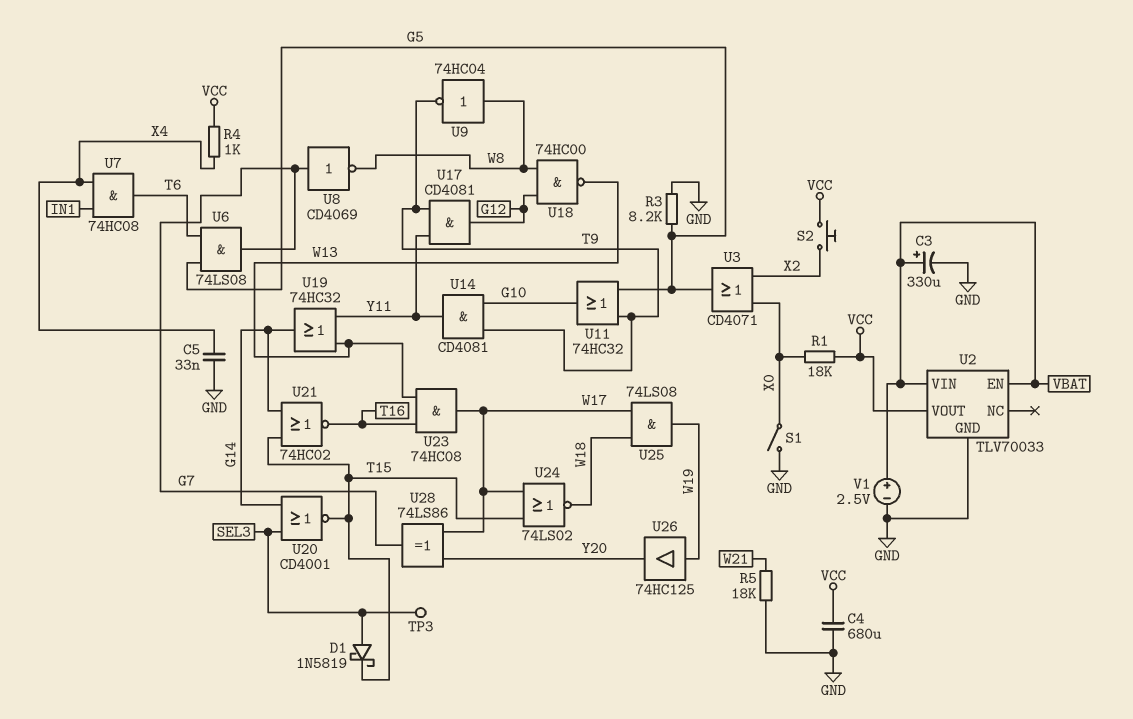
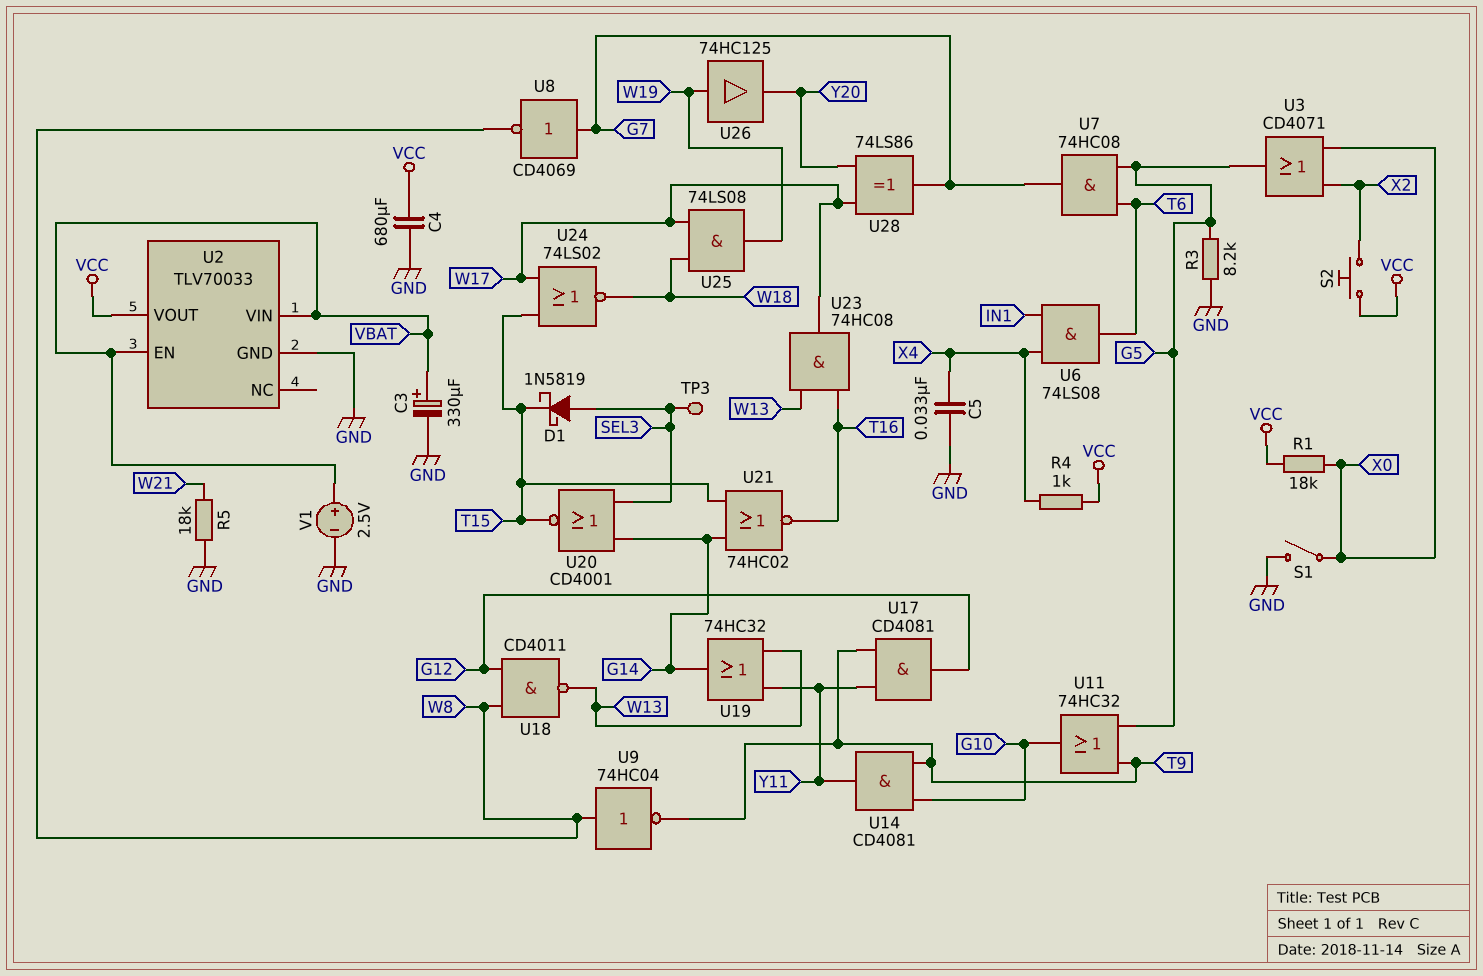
U6: AND 74LS08 (in G5, in T6, out G7) -> AND 74LS08 (in IN1, in X4, out T6)
U7: AND 74HC08 (in IN1, in X4, out T6) -> AND 74HC08 (in G5, in T6, out G7)
U18: NAND 74HC00 (in G12, in W8, out W13) -> NAND CD4011 (in G12, in W8, out W13)

